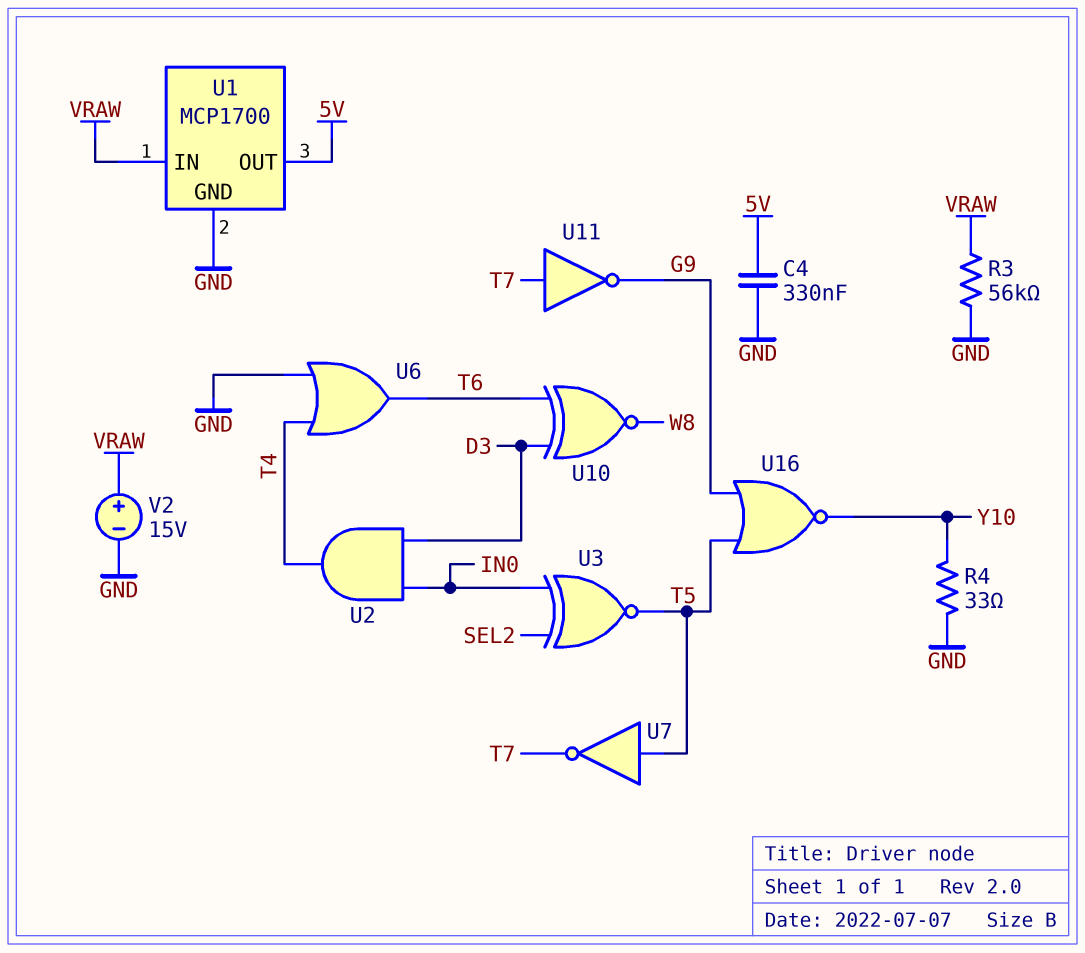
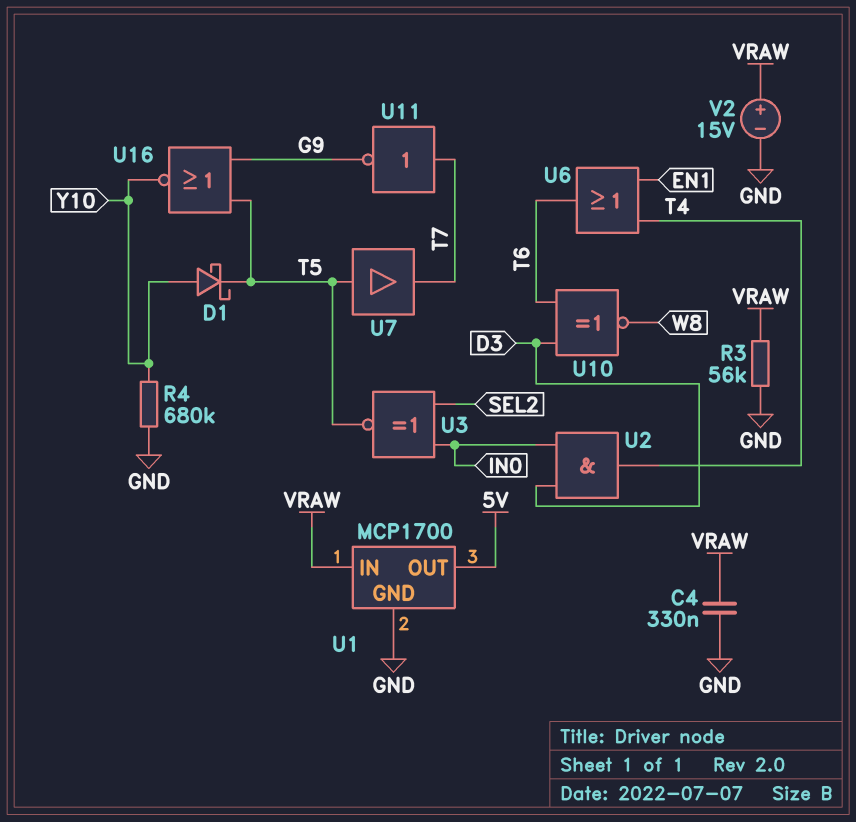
C4: 330nF (5V, GND) -> 330nF (GND, VRAW)
D1: none -> schottky (A Y10, K T5)
R4: 33 (GND, Y10) -> 680k (GND, Y10)
U6: OR (in GND, in T4, out T6) -> OR (in EN1, in T4, out T6)
U7: NOT (in T5, out T7) -> buffer (in T5, out T7)

